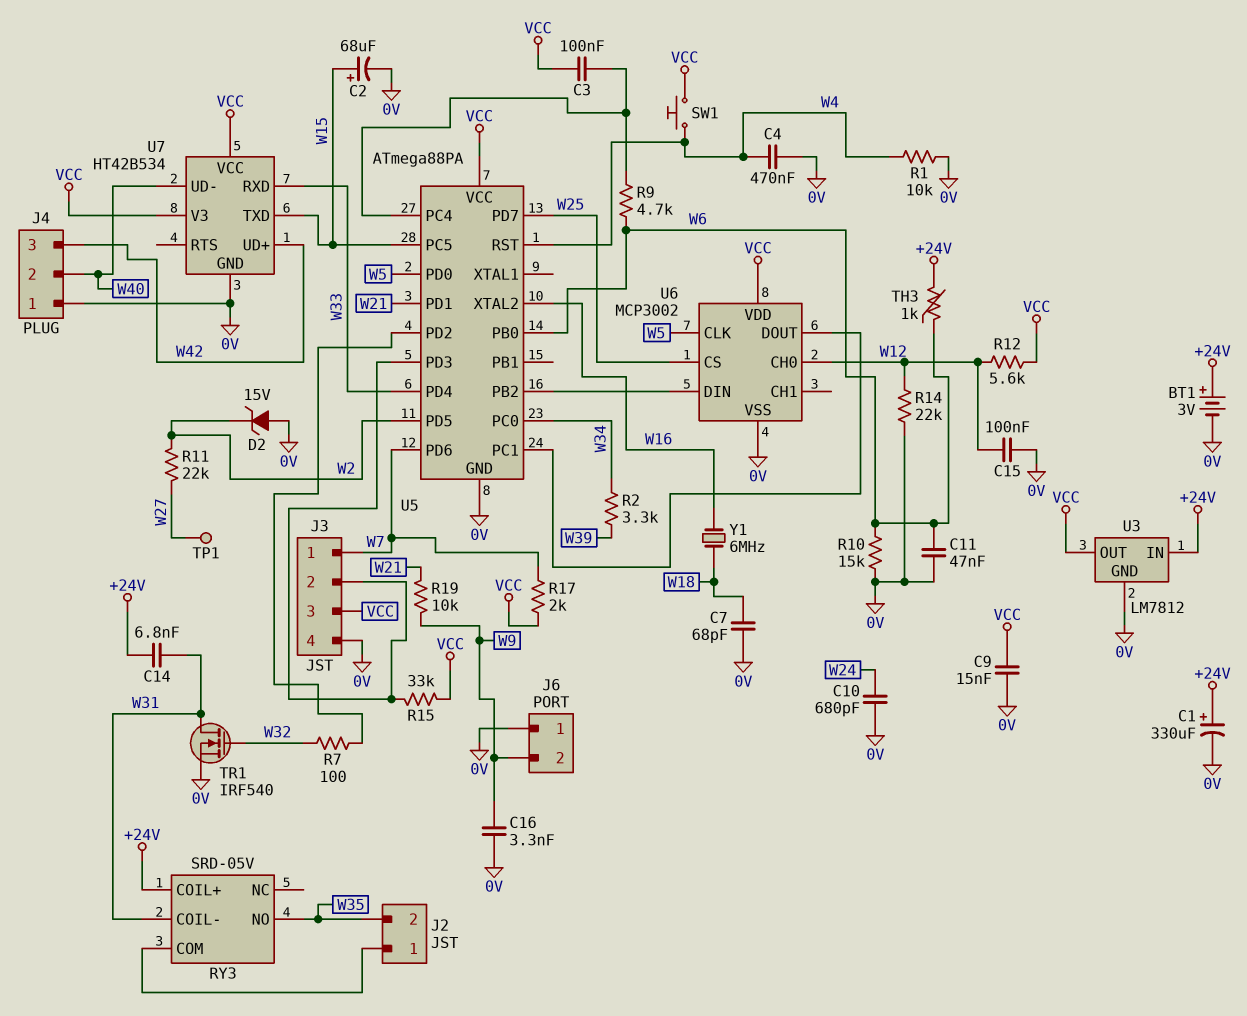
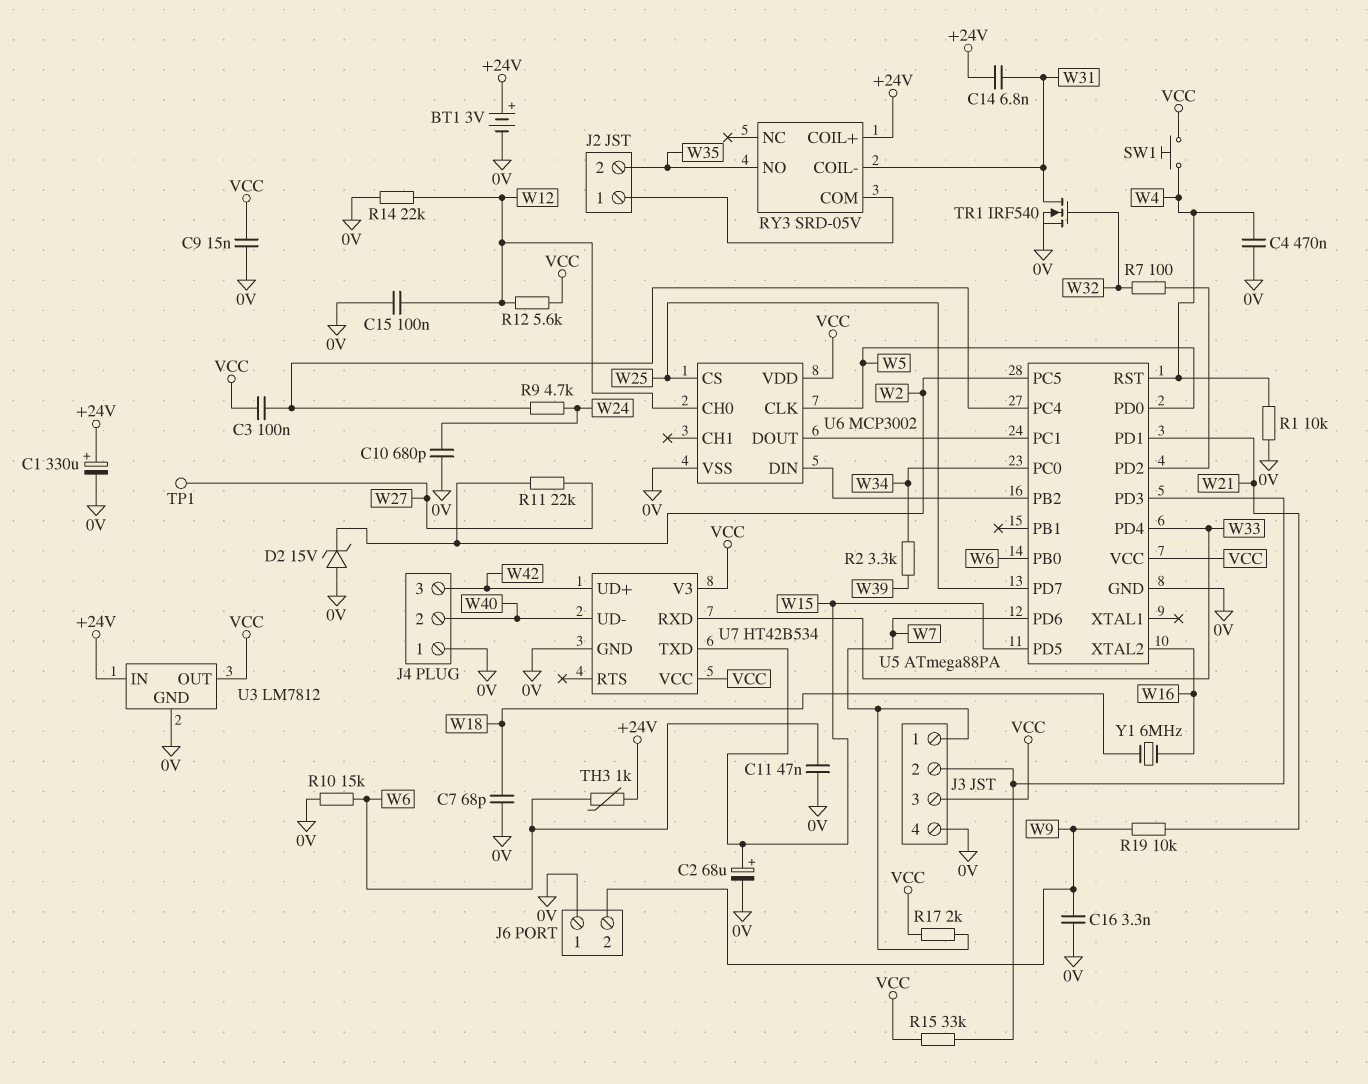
R9: 4.7k (U5/PC4, W6) -> 4.7k (U5/PC4, W24)
U5 pin PC5: W15 -> W2
U5 pin PD5: W2 -> W15

